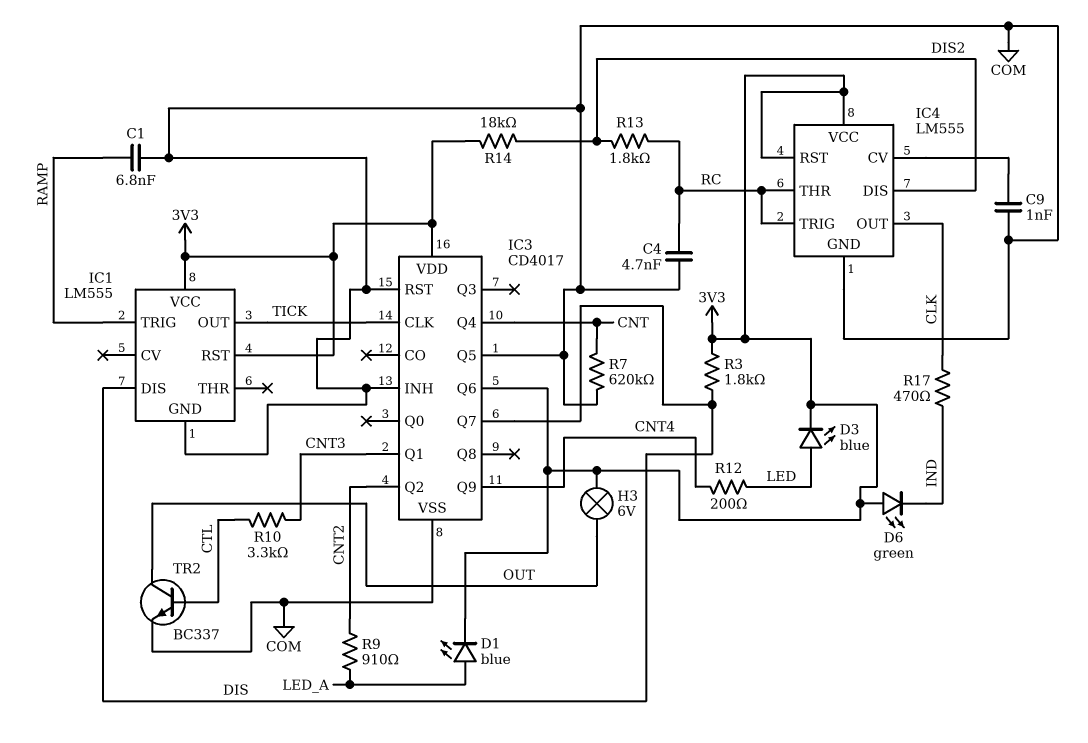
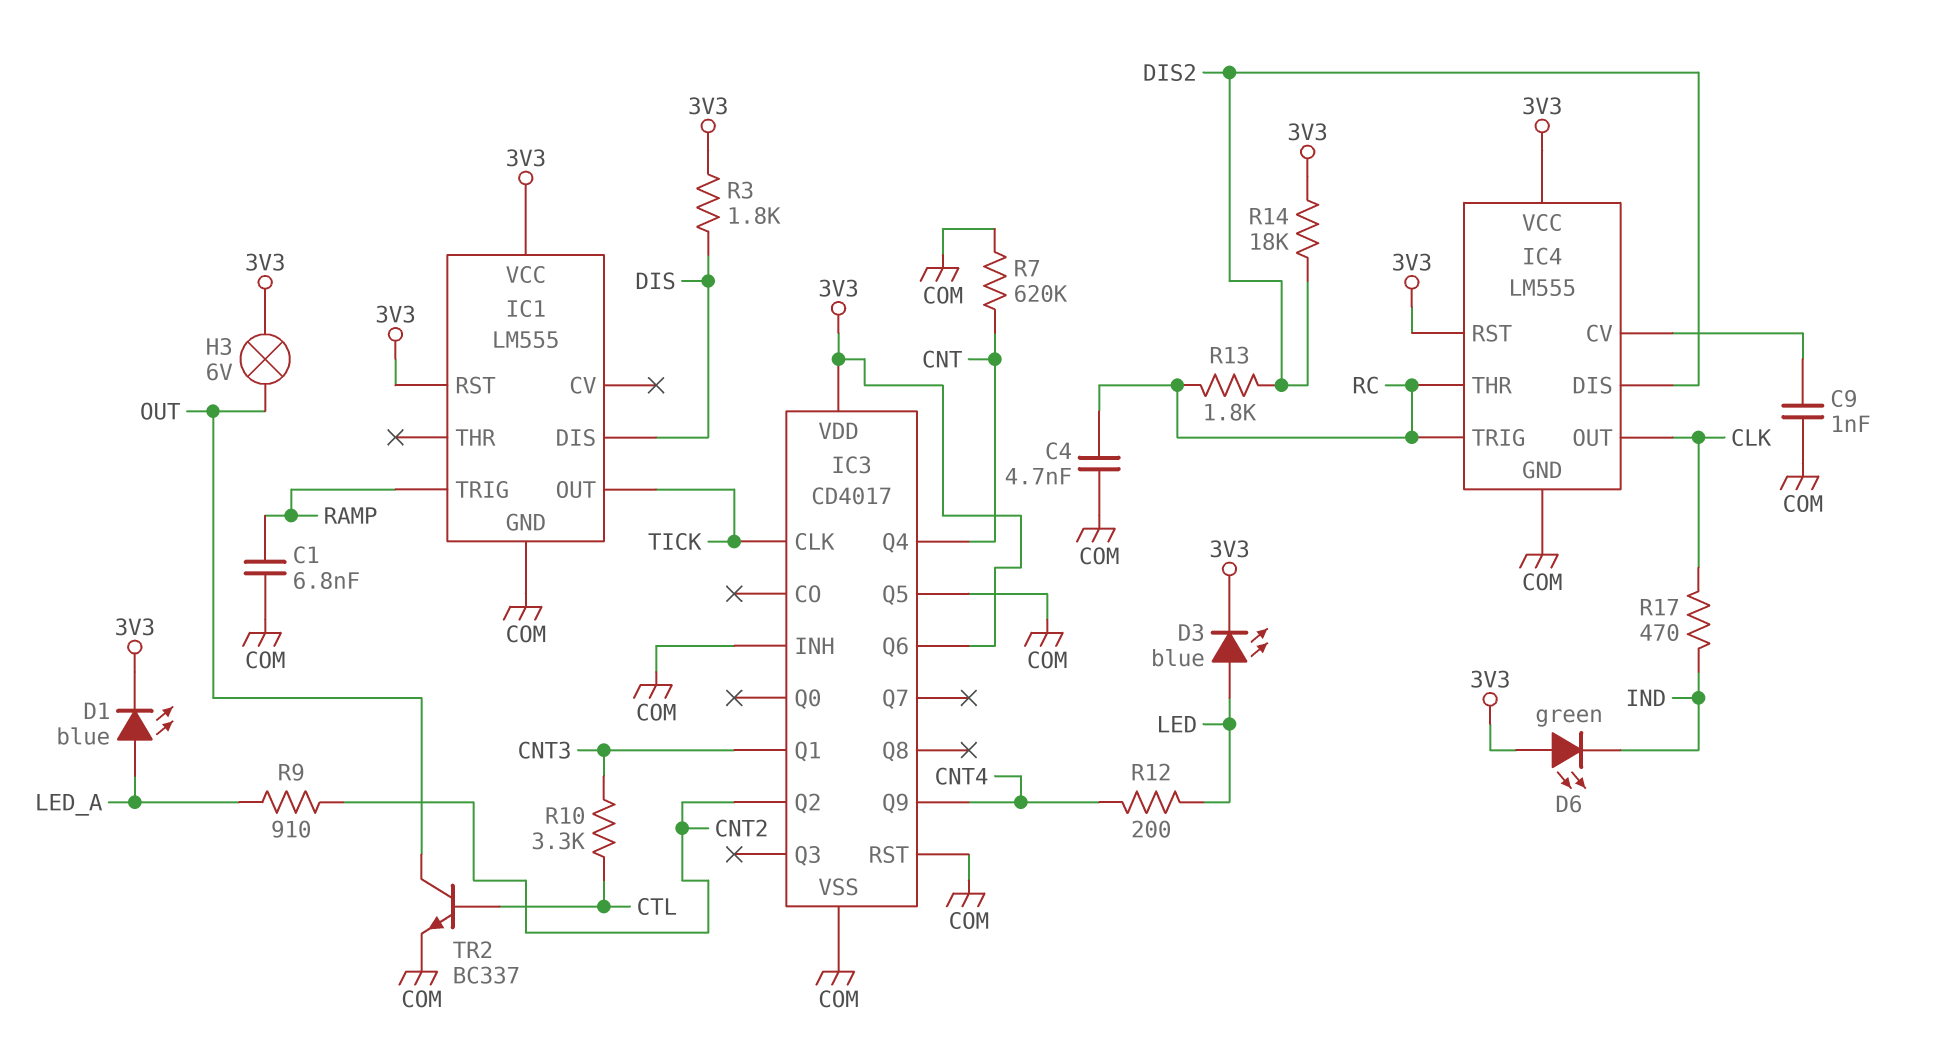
IC3 pin Q7: DIS -> none

